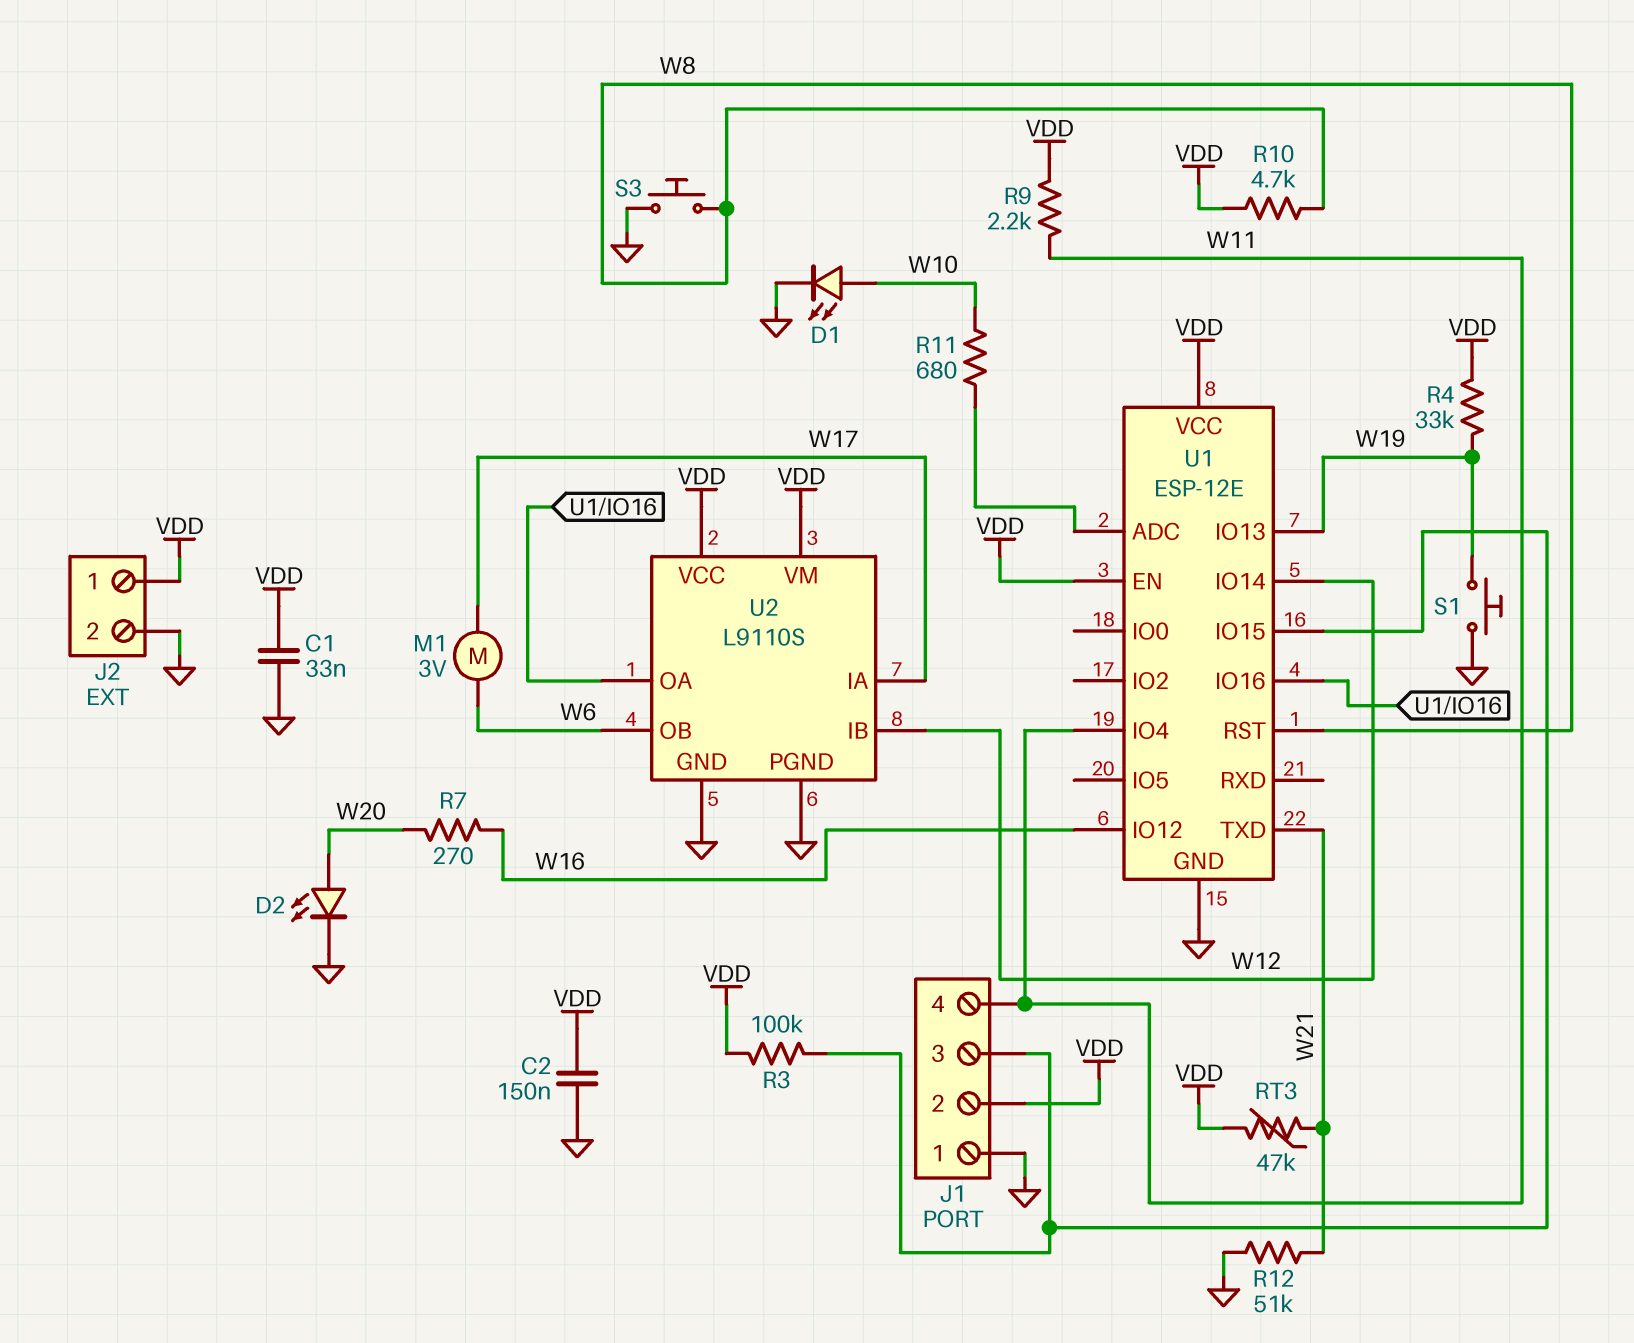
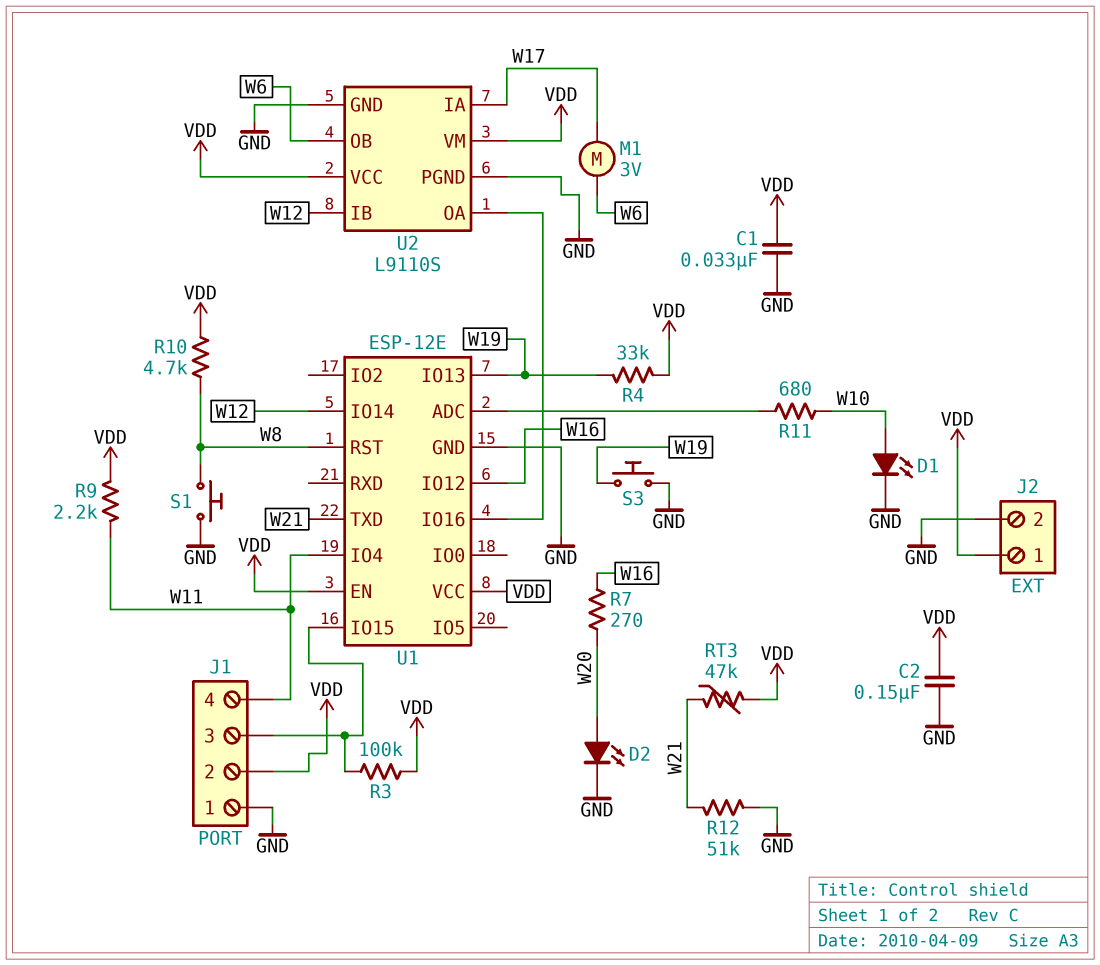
S1: button (GND, W19) -> button (GND, W8)
S3: button (GND, W8) -> button (GND, W19)

